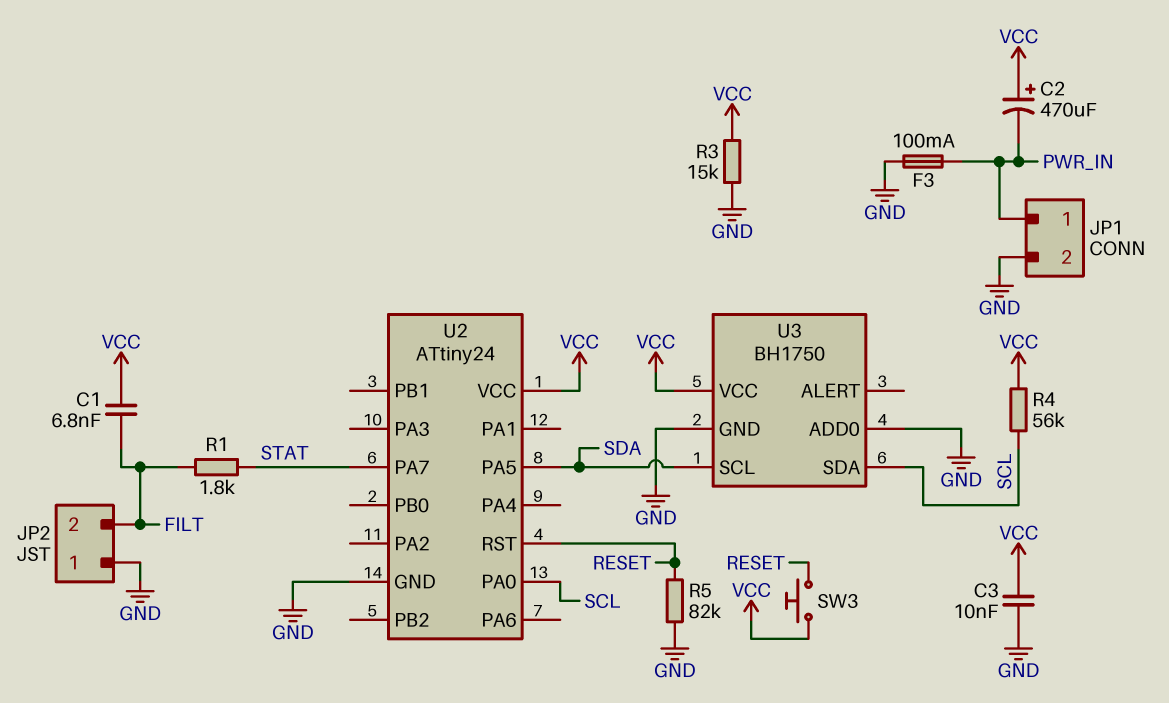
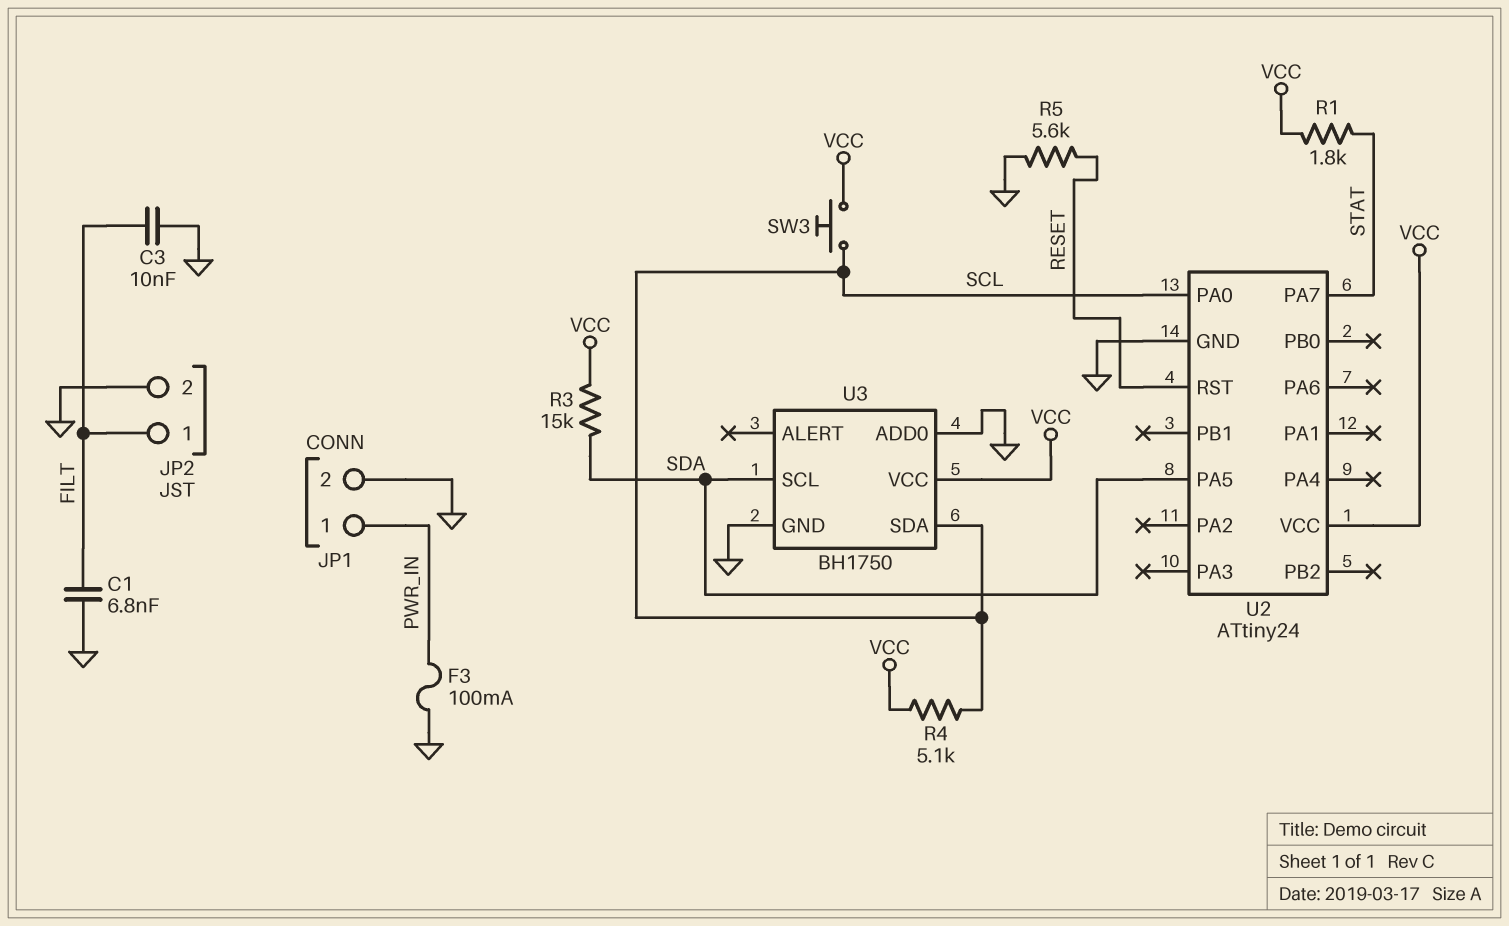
C1: 6.8nF (FILT, VCC) -> 6.8nF (FILT, GND)
C2: 470uF (plus VCC, minus PWR_IN) -> none
C3: 10nF (GND, VCC) -> 10nF (FILT, GND)
JP2 pin 1: GND -> FILT
JP2 pin 2: FILT -> GND
R1: 1.8k (FILT, STAT) -> 1.8k (STAT, VCC)
R3: 15k (GND, VCC) -> 15k (SDA, VCC)
R4: 56k (SCL, VCC) -> 5.1k (SCL, VCC)
R5: 82k (GND, RESET) -> 5.6k (GND, RESET)
SW3: button (RESET, VCC) -> button (SCL, VCC)

